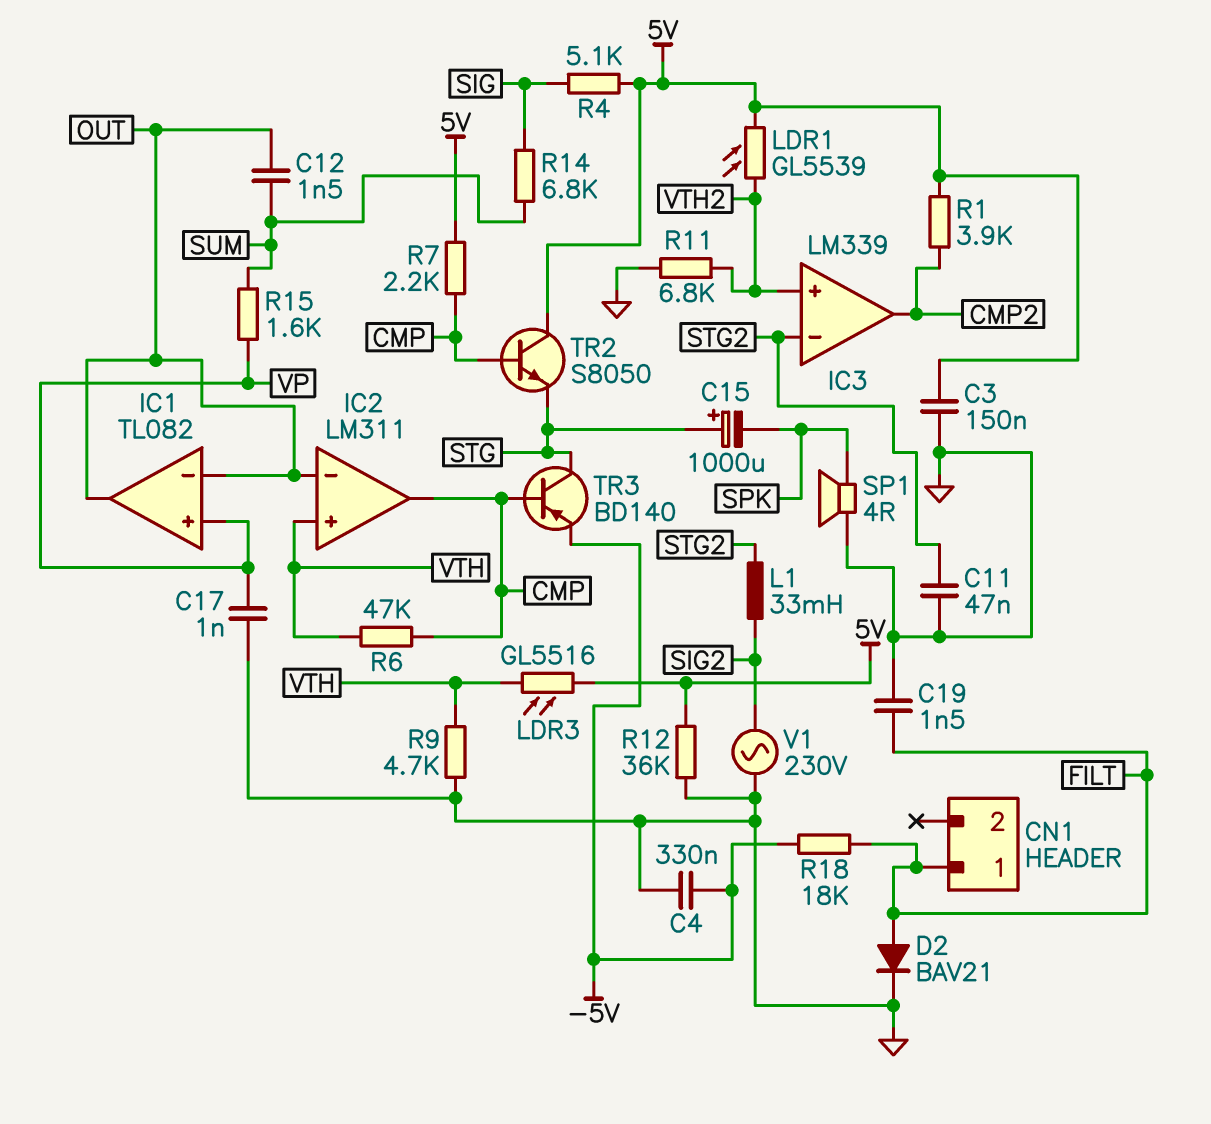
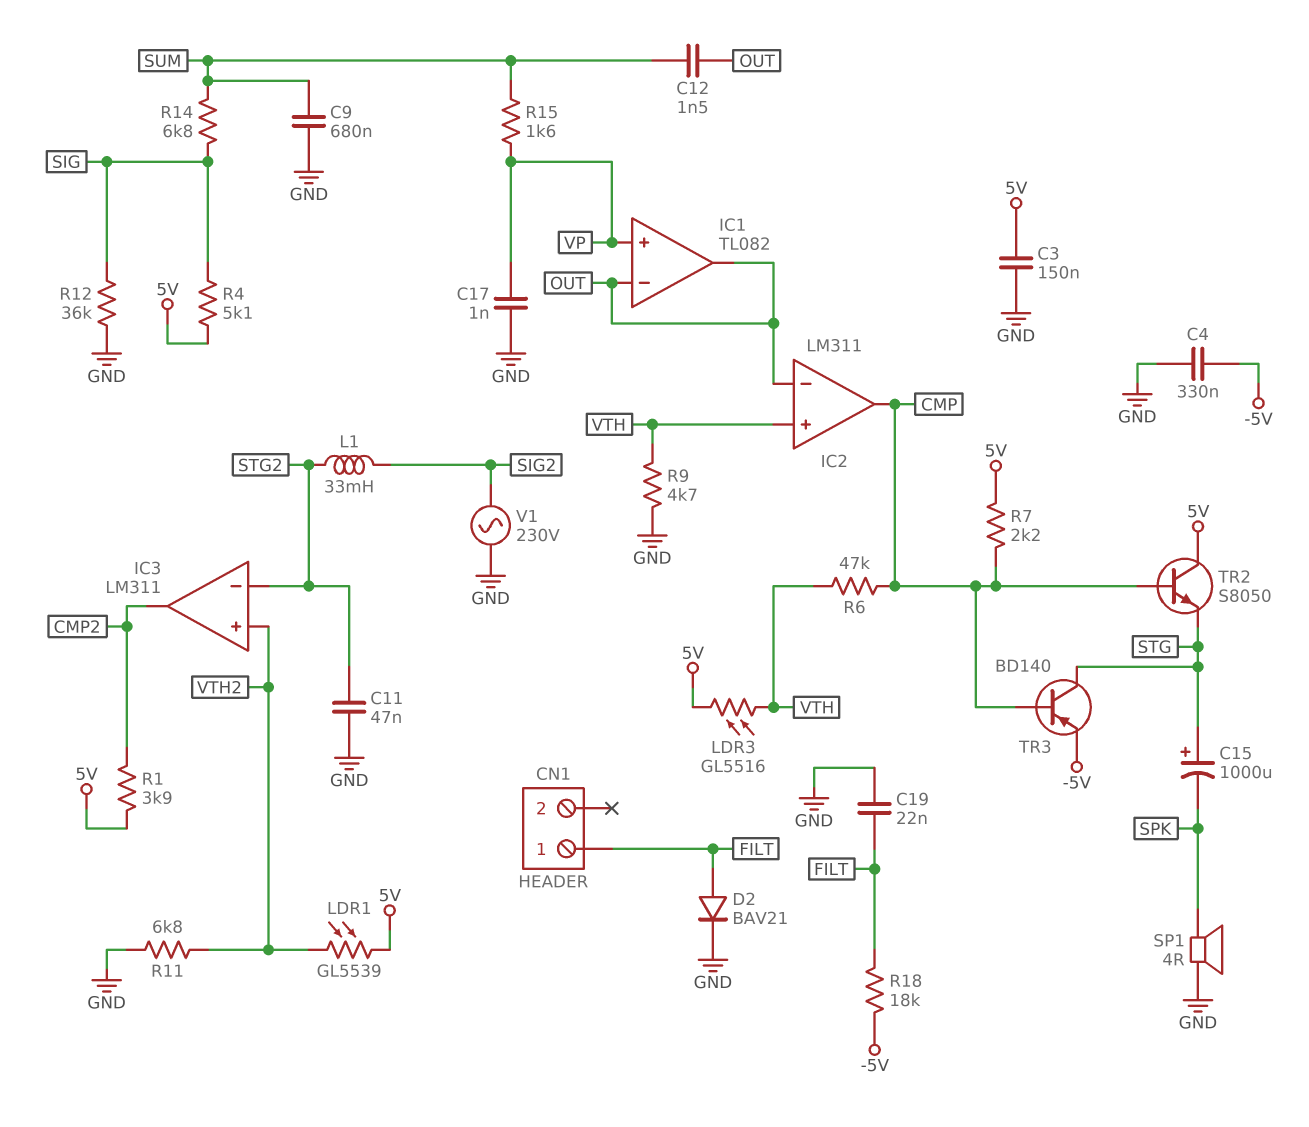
C9: none -> 680nF (GND, SUM)
C19: 1.5nF (FILT, GND) -> 22nF (FILT, GND)
IC3: LM339 -> LM311
R12: 36k (5V, GND) -> 36k (GND, SIG)

